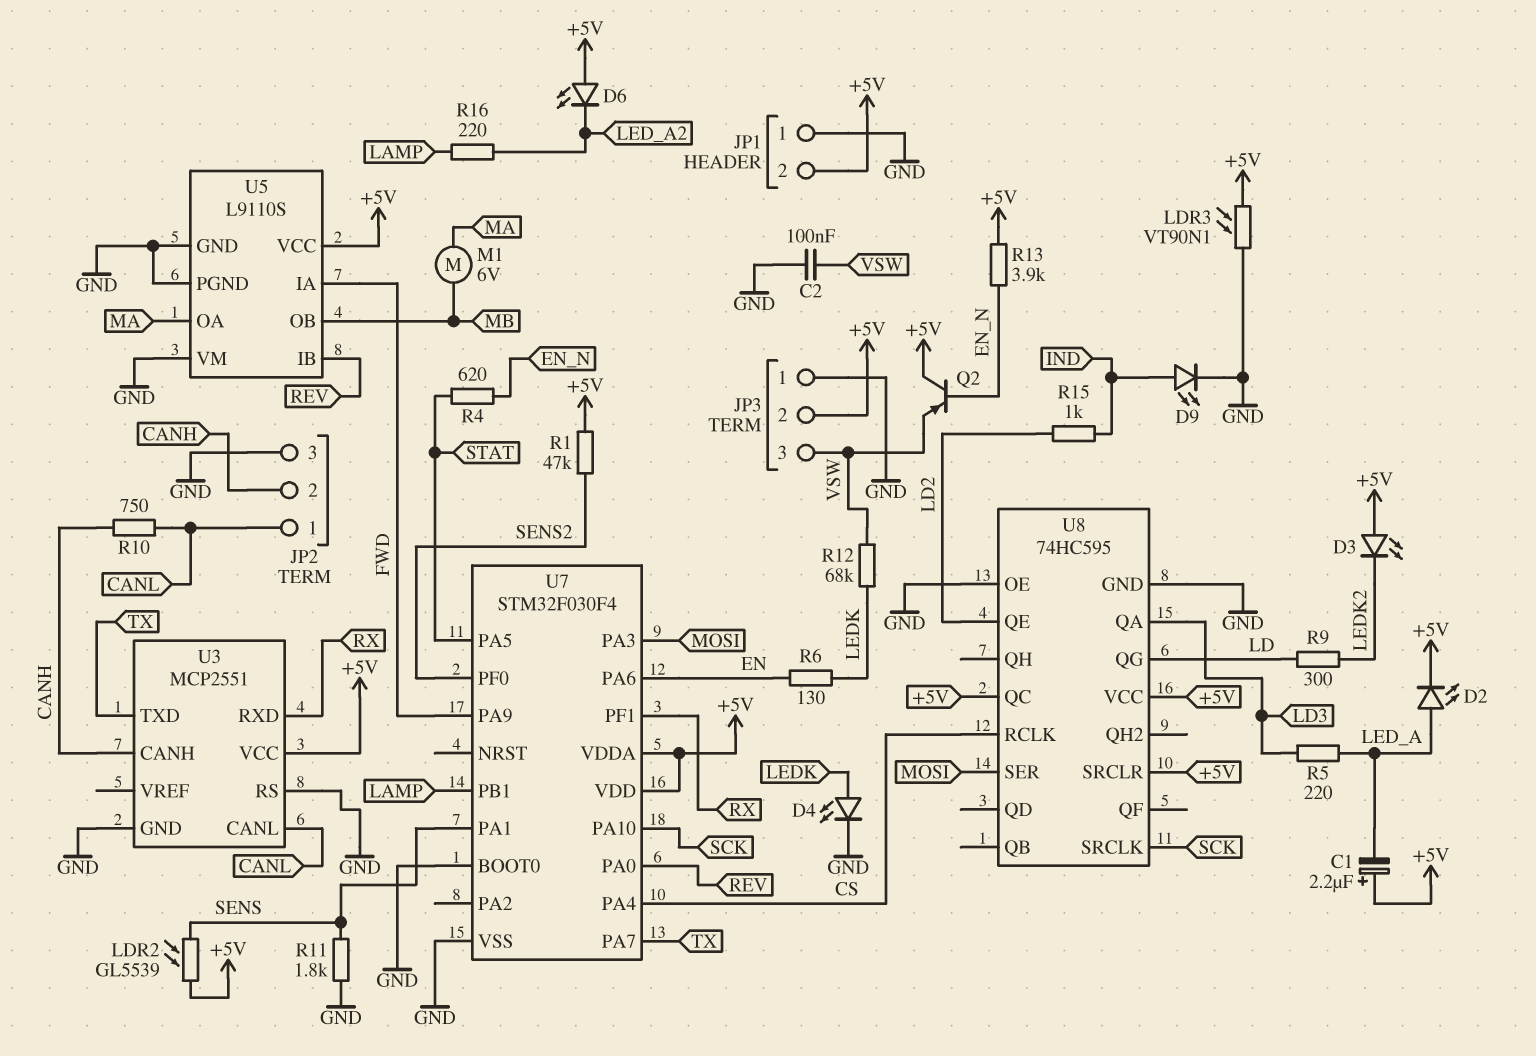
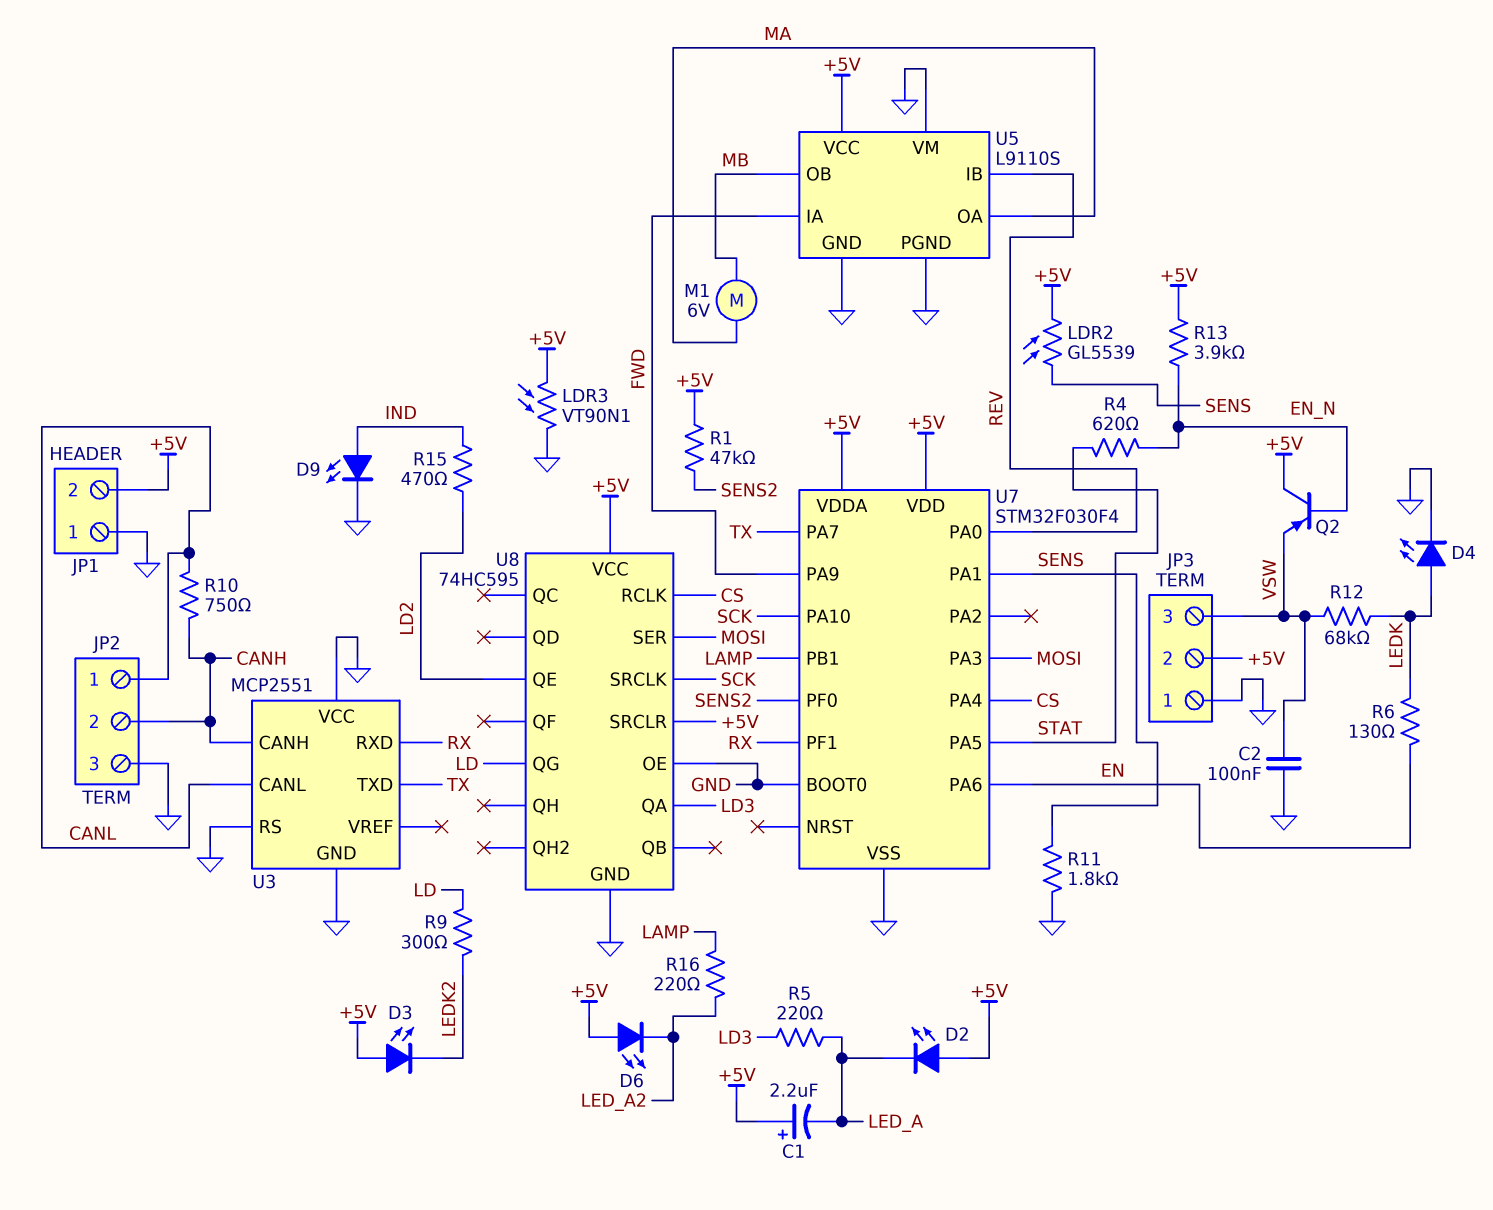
D2: LED (A LED_A, K +5V) -> LED (A +5V, K LED_A)
R15: 1k (IND, LD2) -> 470 (IND, LD2)
U3 pin VCC: +5V -> GND
U8 pin QC: +5V -> none

